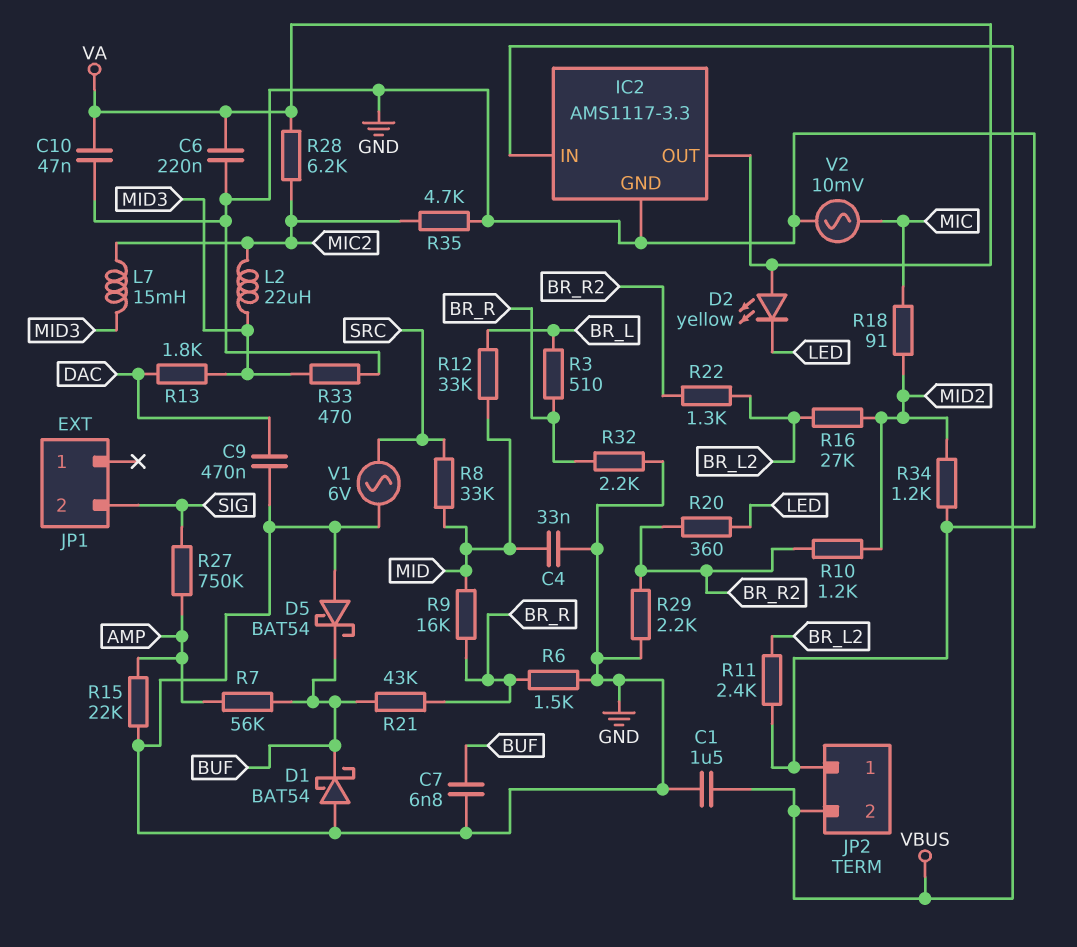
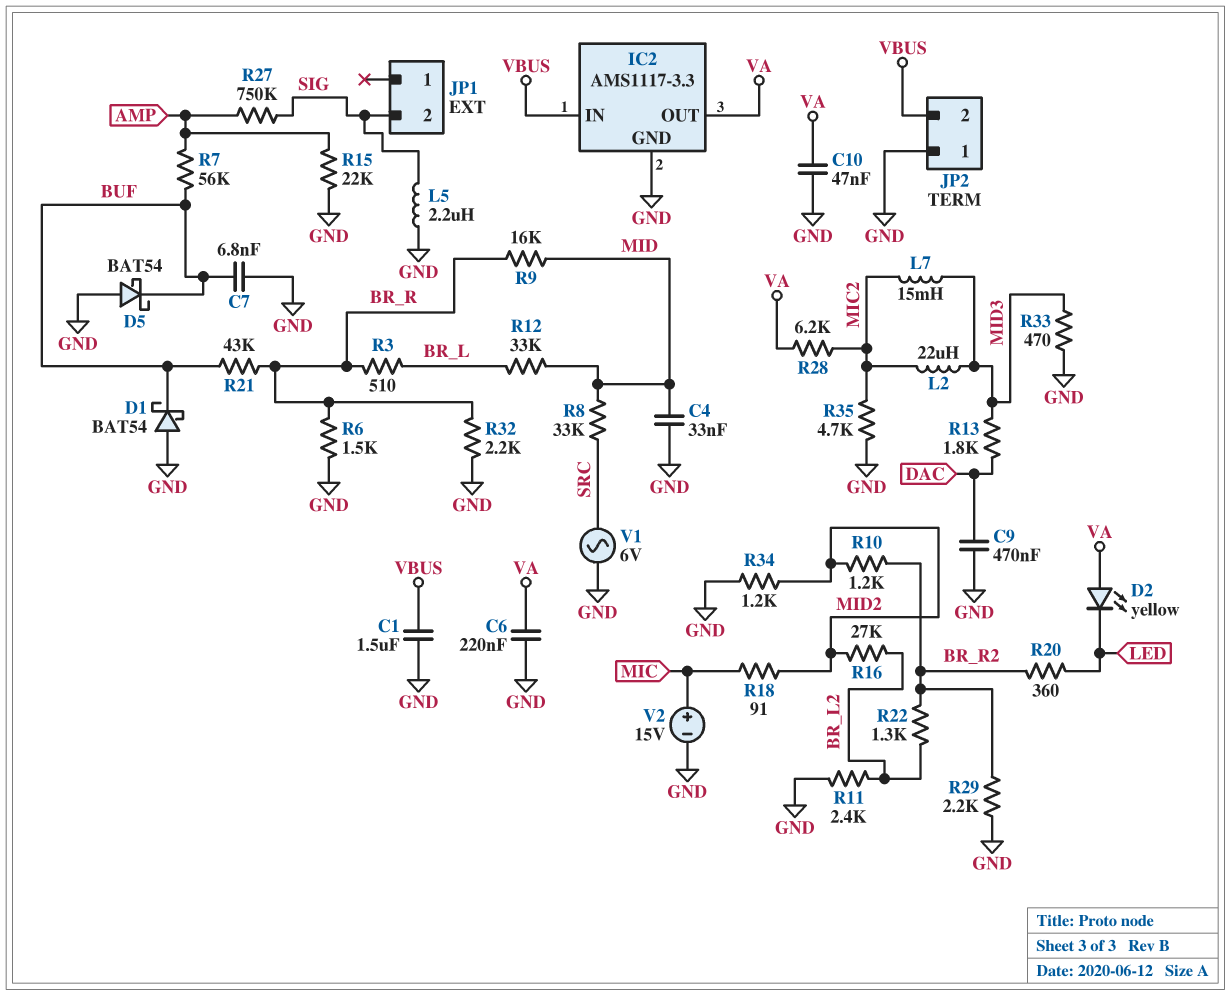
L5: none -> 2.2uH (GND, SIG)
V2: AC 10mV (GND, MIC) -> 15V (plus MIC, minus GND)

